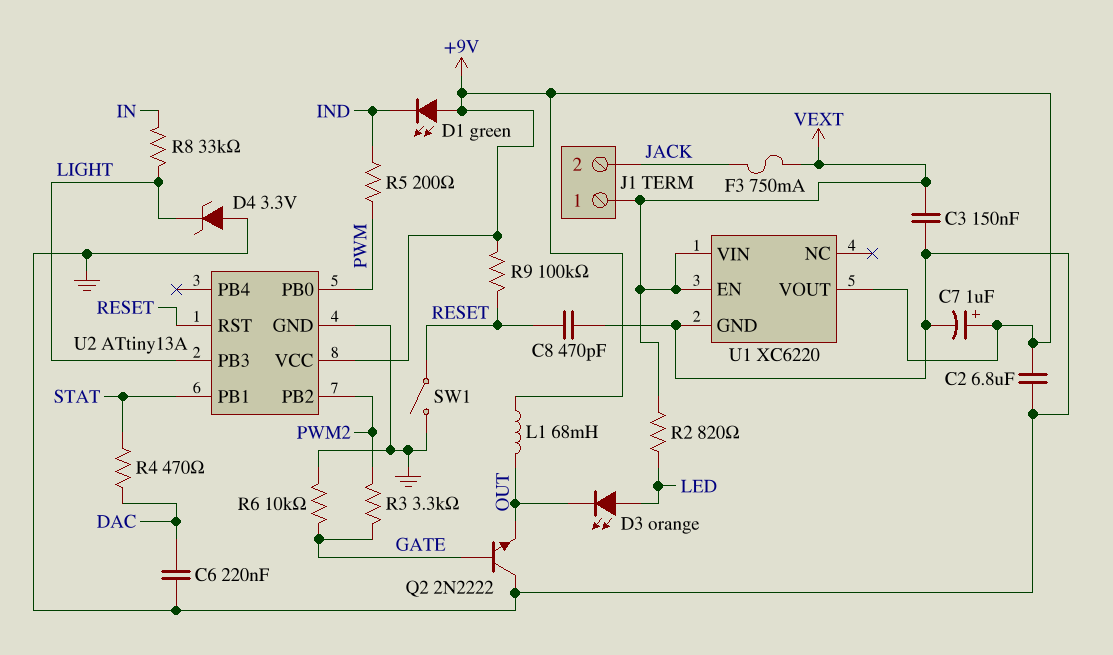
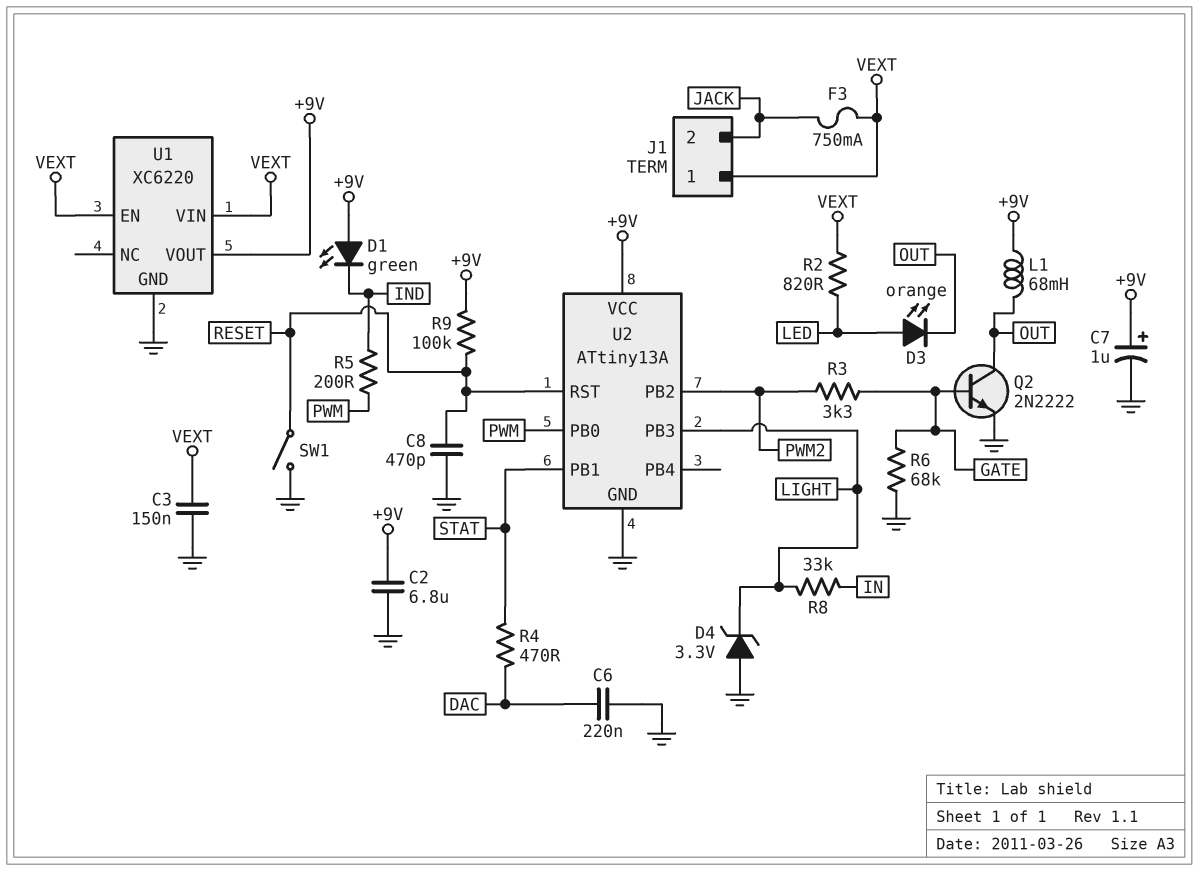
Q2: NPN 2N2222 (B GATE, C GND, E OUT) -> NPN 2N2222 (B GATE, C OUT, E GND)
R6: 10k (GATE, GND) -> 68k (GATE, GND)

